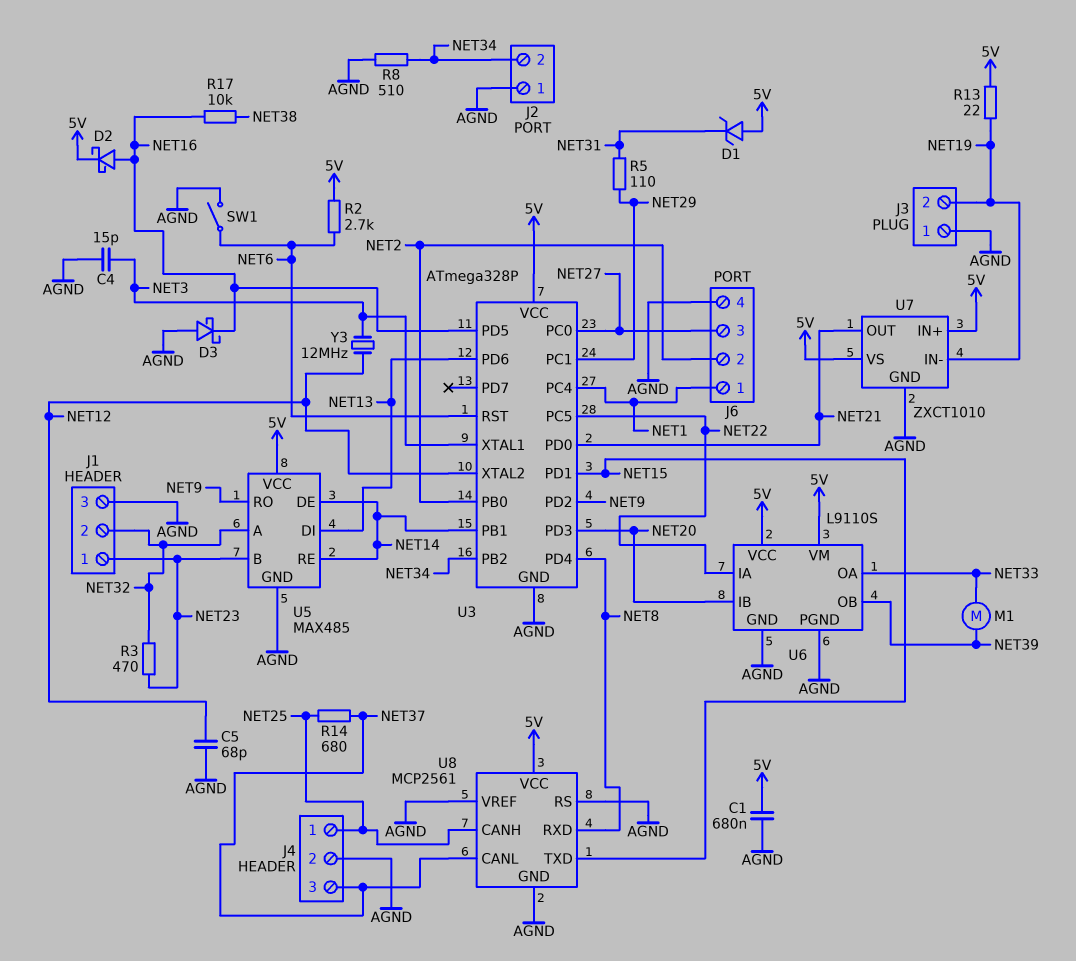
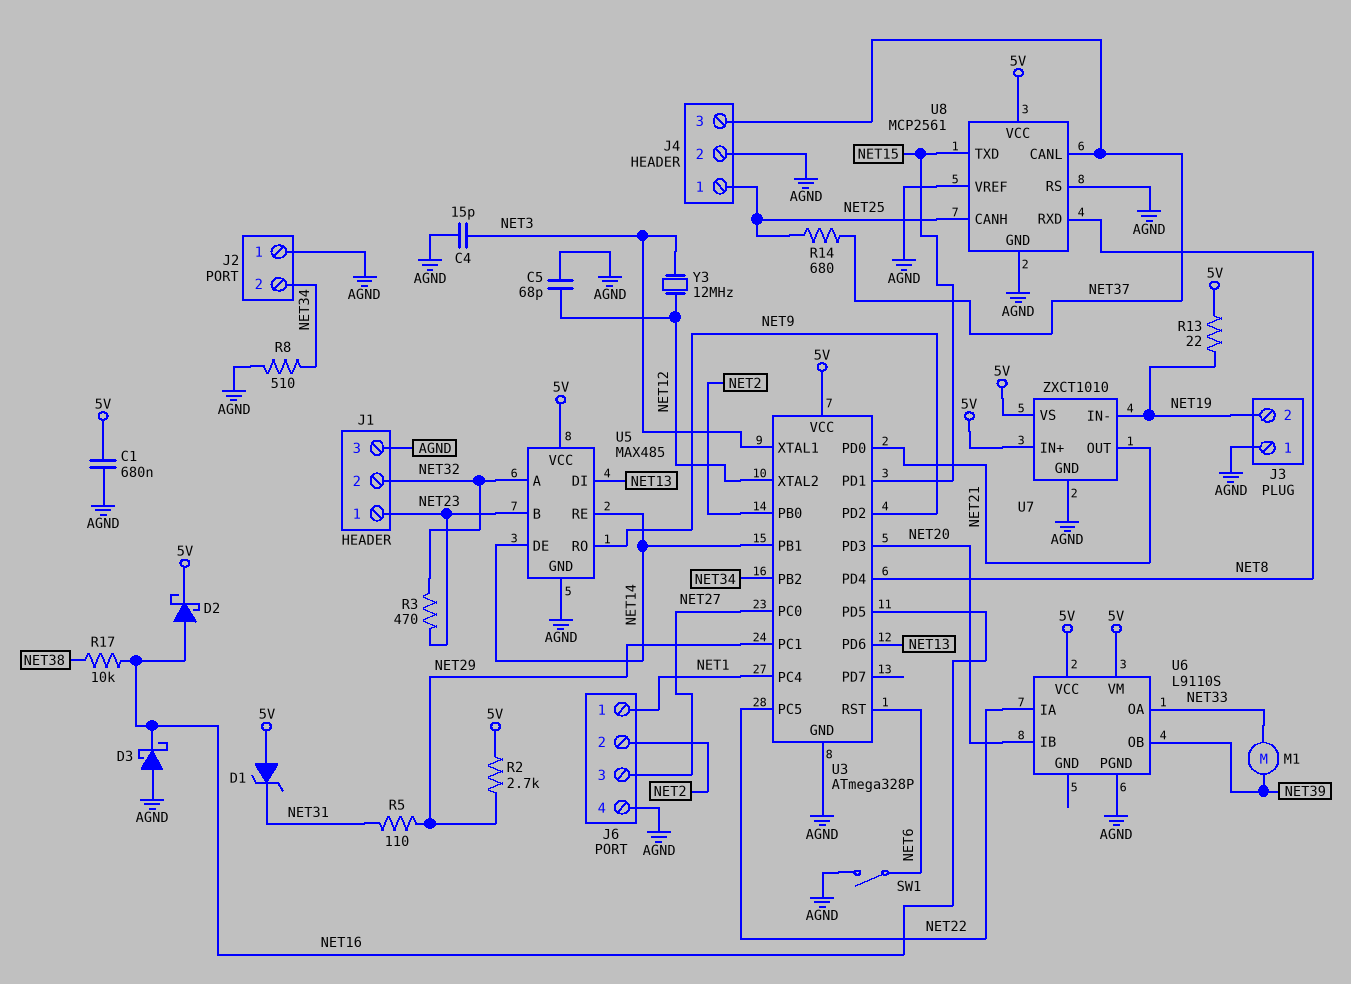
R2: 2.7k (5V, NET6) -> 2.7k (5V, NET29)
U6 pin GND: AGND -> none

